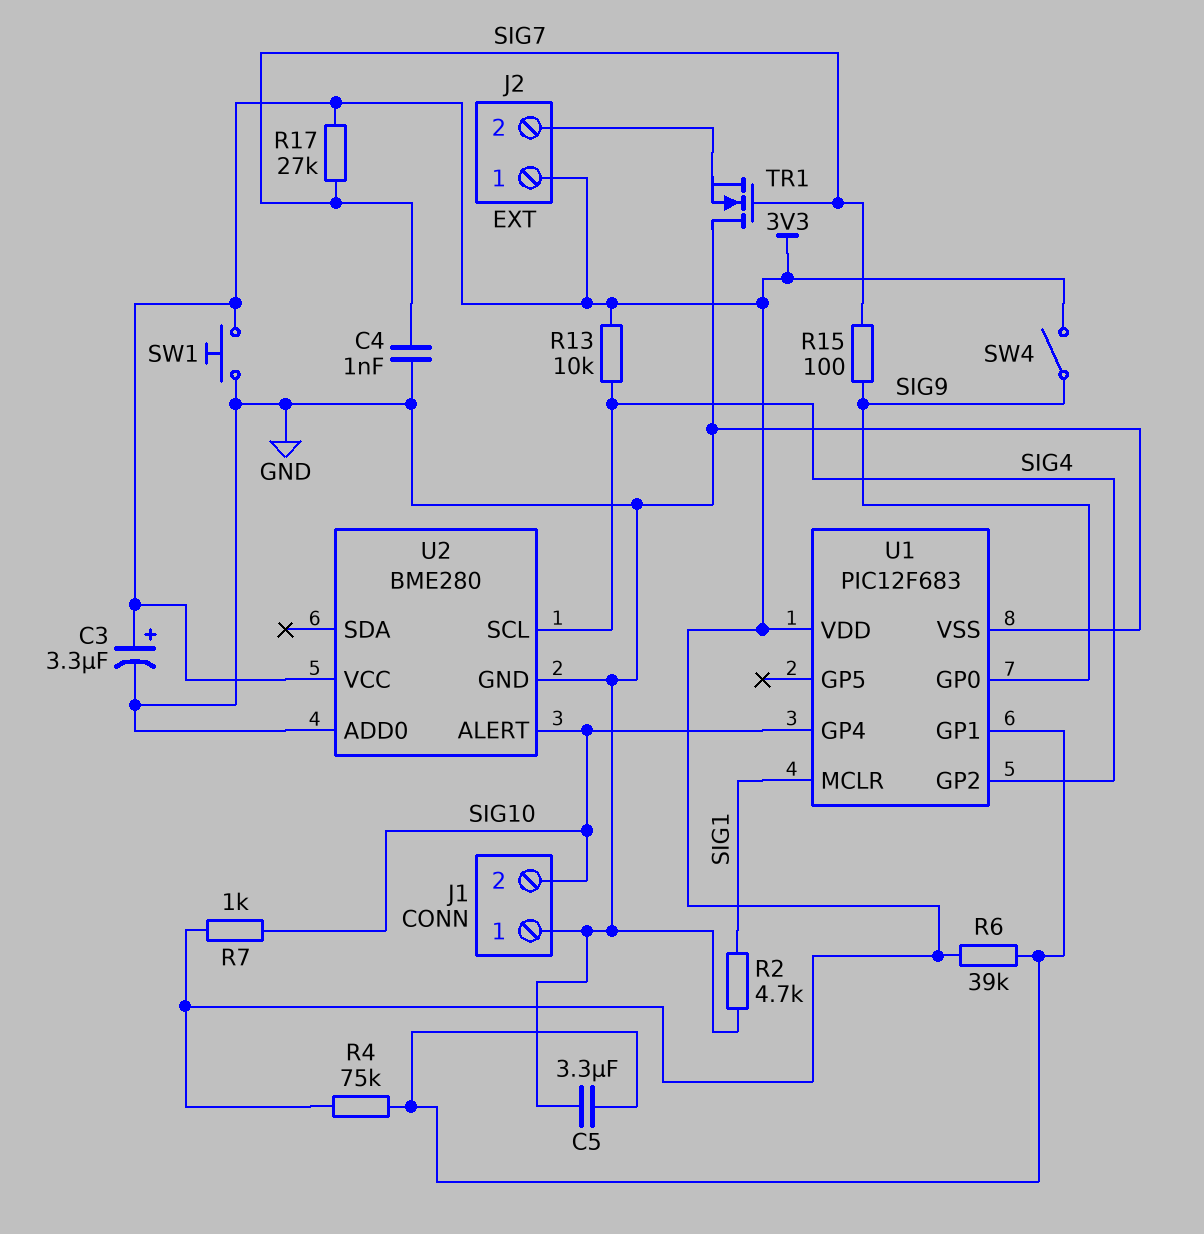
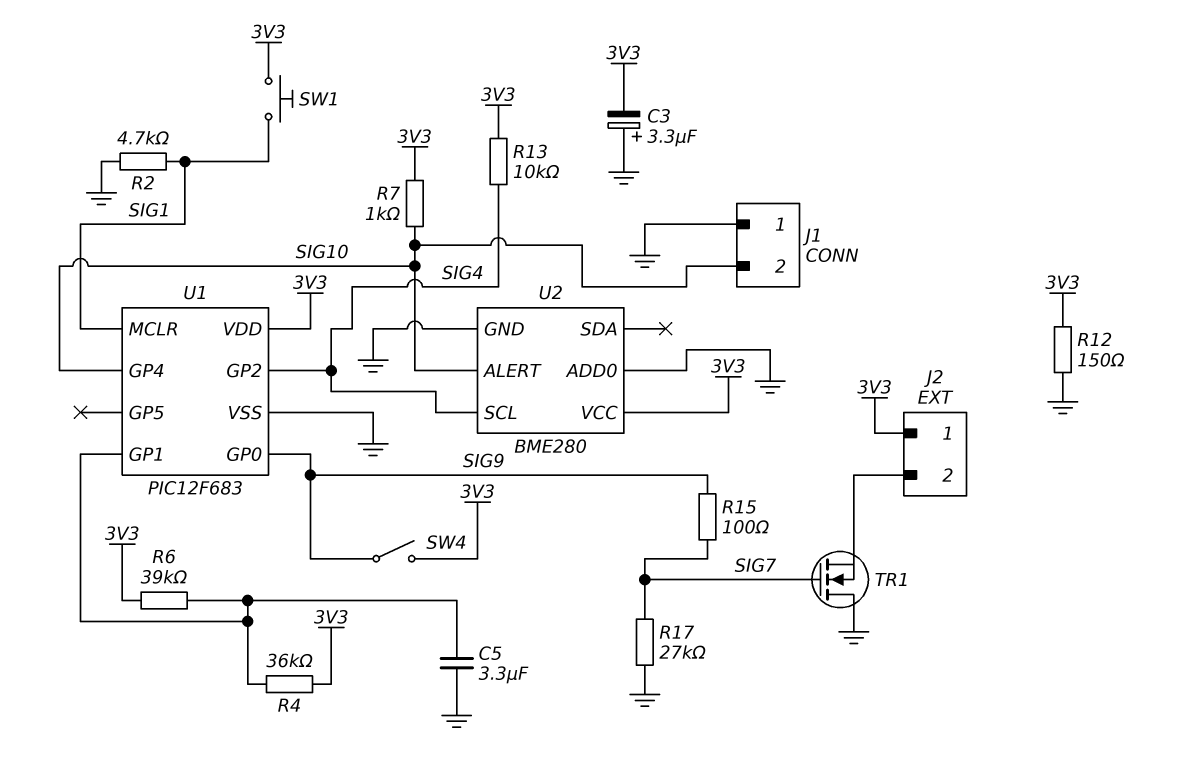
C3: 3.3uF (plus 3V3, minus GND) -> 3.3uF (plus GND, minus 3V3)
C4: 1nF (GND, SIG7) -> none
R4: 75k (3V3, U1/GP1) -> 36k (3V3, U1/GP1)
R12: none -> 150 (3V3, GND)
R17: 27k (3V3, SIG7) -> 27k (GND, SIG7)
SW1: button (3V3, GND) -> button (3V3, SIG1)

